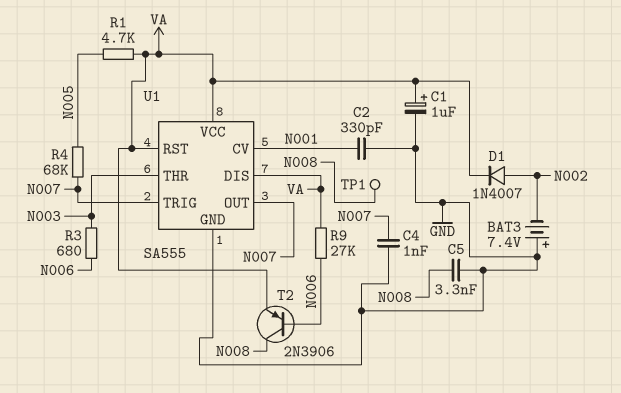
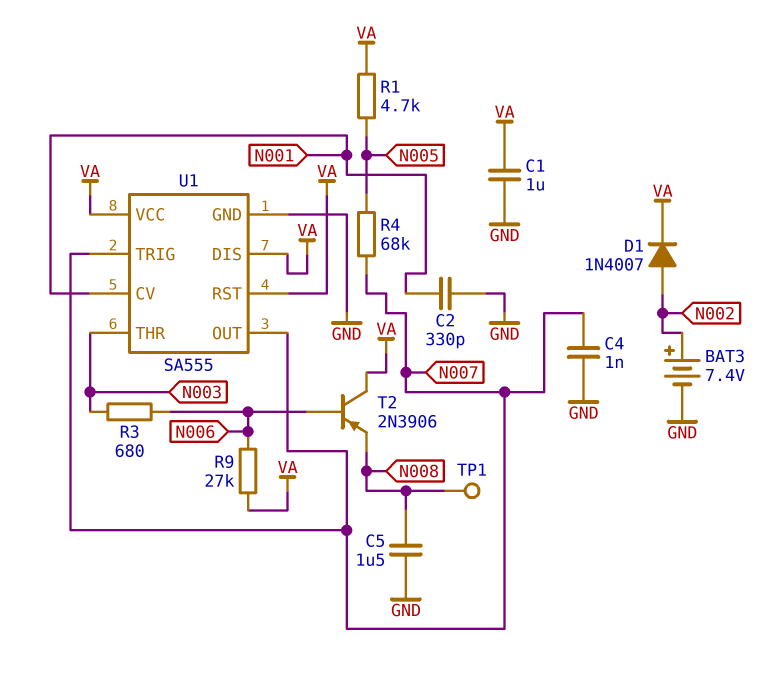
BAT3: 7.4V (plus GND, minus N002) -> 7.4V (plus N002, minus GND)
C1: 1uF (plus VA, minus GND) -> 1uF (GND, VA)
C5: 3.3nF (GND, N008) -> 1.5uF (GND, N008)
T2: PNP 2N3906 (B N006, C N008, E VA) -> PNP 2N3906 (B N006, C VA, E N008)

